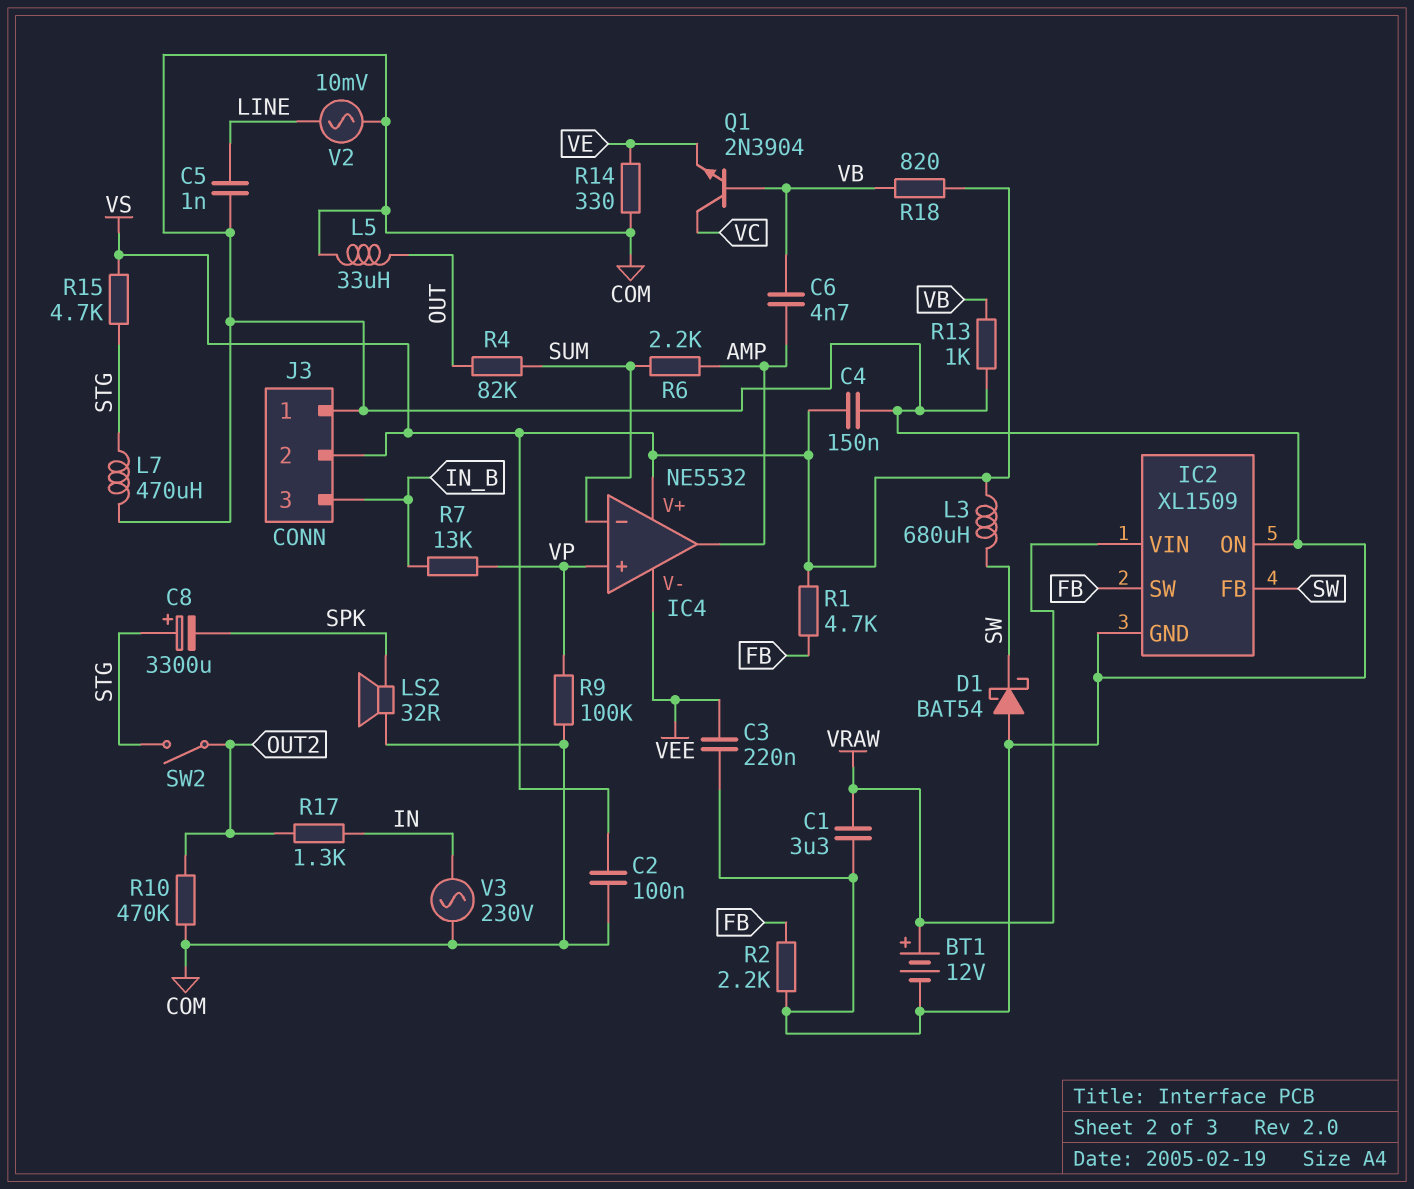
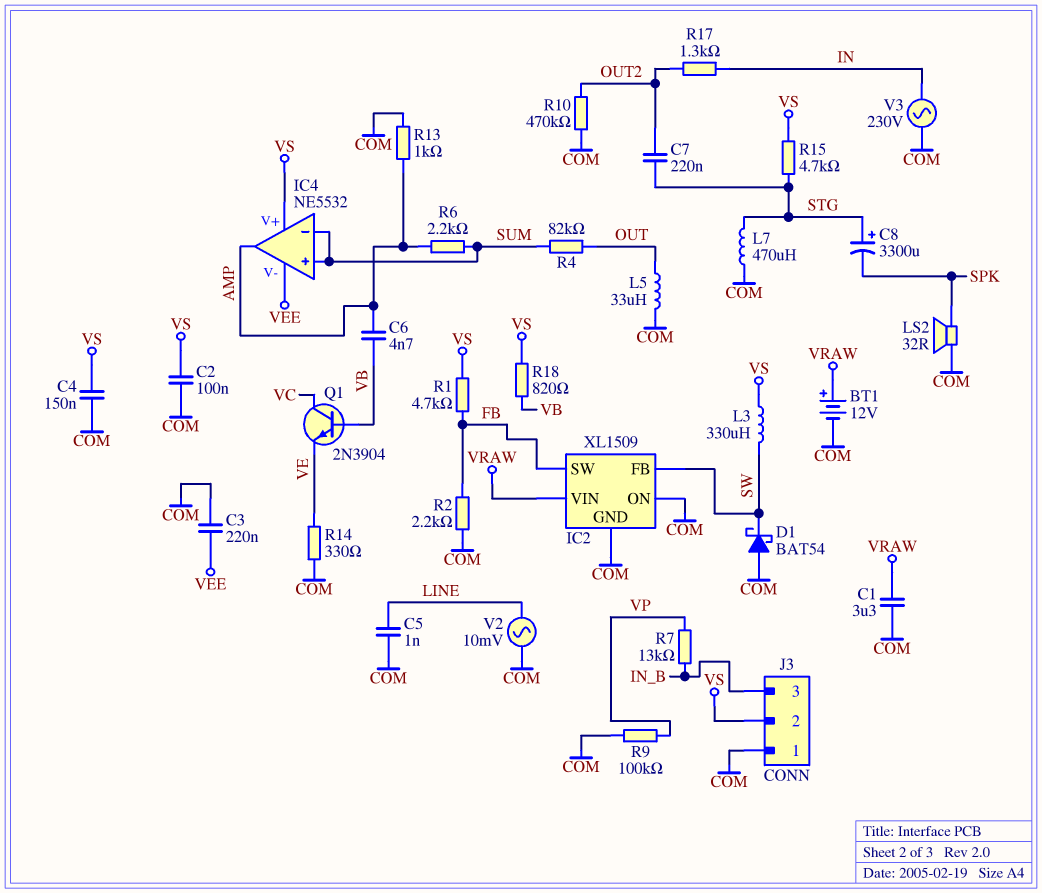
C7: none -> 220nF (OUT2, STG)
IC4 pin in+: VP -> SUM
L3: 680uH (SW, VS) -> 330uH (SW, VS)
R13: 1k (COM, VB) -> 1k (AMP, COM)
SW2: switch (OUT2, STG) -> none

